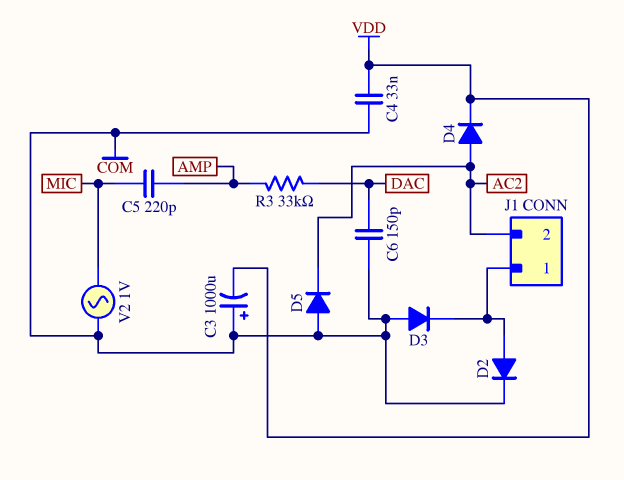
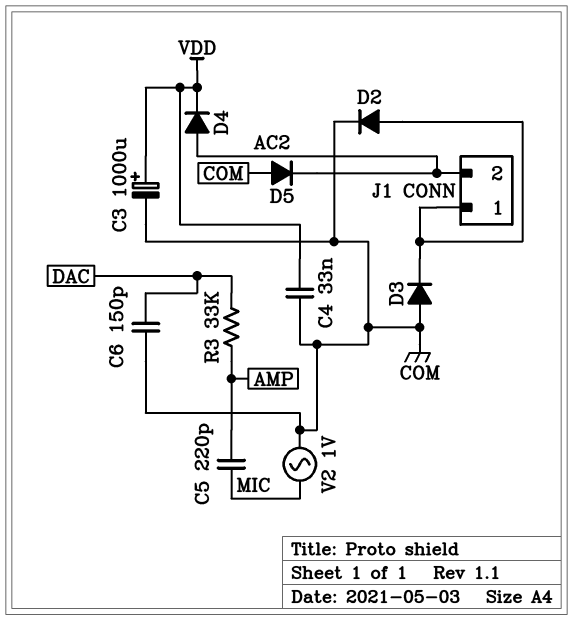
C3: 1000uF (plus COM, minus VDD) -> 1000uF (plus VDD, minus COM)

